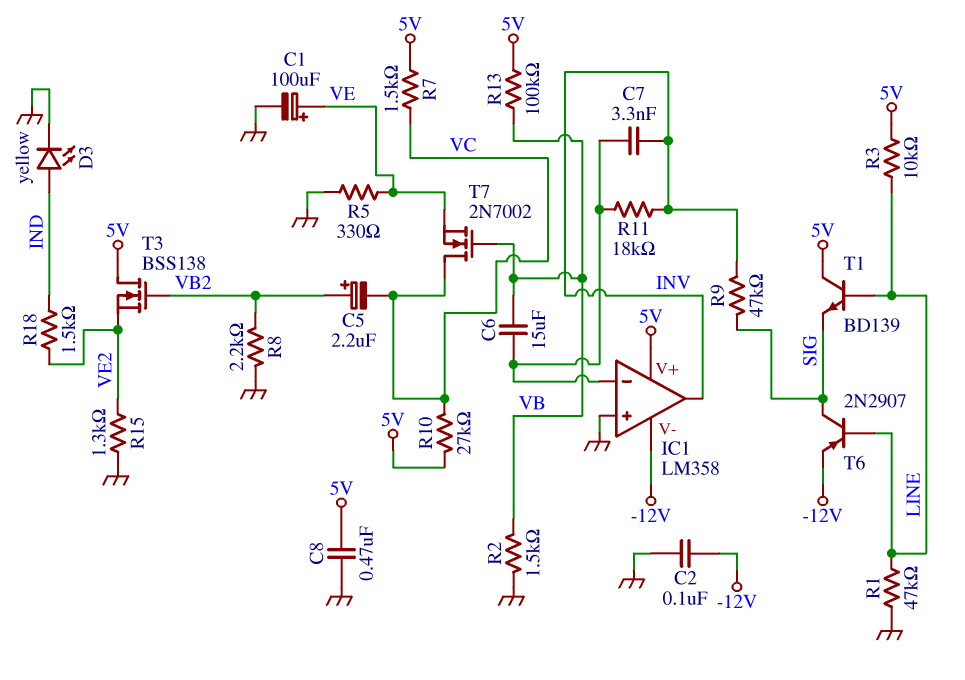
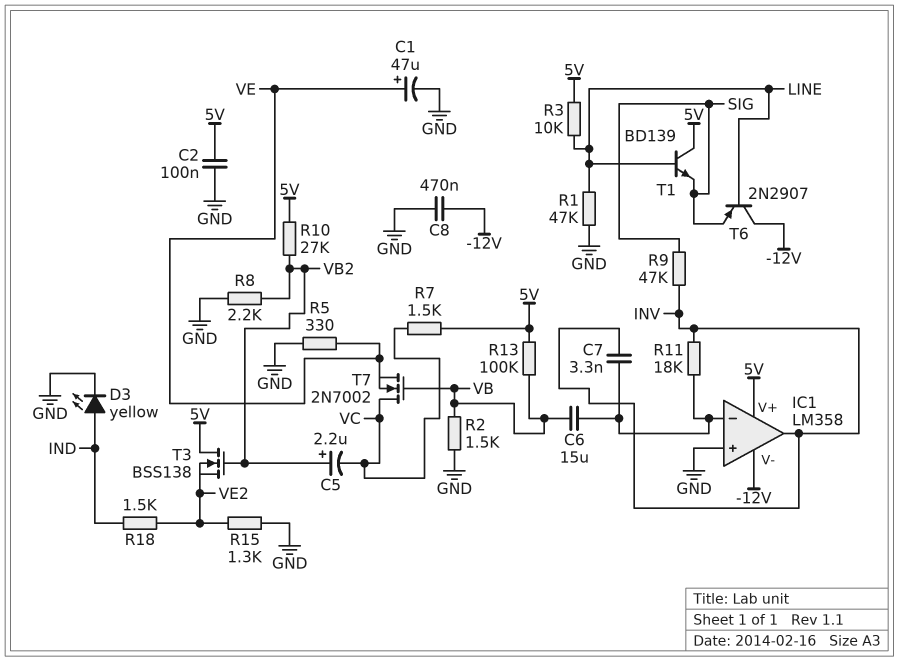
C1: 100uF (plus VE, minus GND) -> 47uF (plus VE, minus GND)
C2: 100nF (-12V, GND) -> 100nF (5V, GND)
C8: 470nF (5V, GND) -> 470nF (-12V, GND)
R10: 27k (5V, VC) -> 27k (5V, VB2)
T6: PNP 2N2907 (B LINE, C SIG, E -12V) -> PNP 2N2907 (B LINE, C -12V, E SIG)

